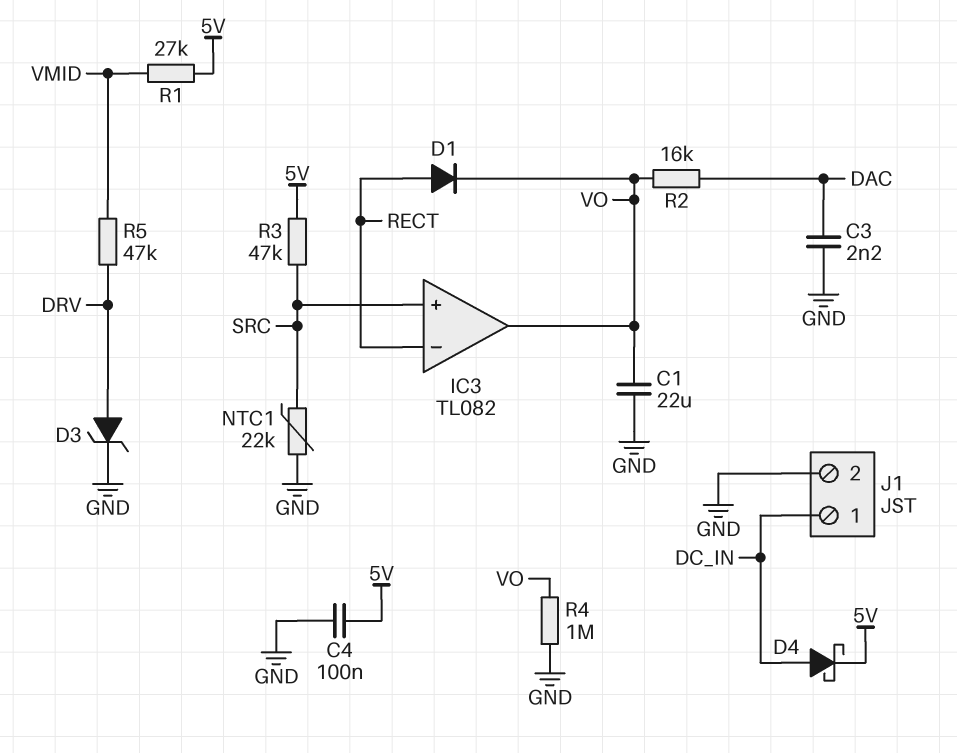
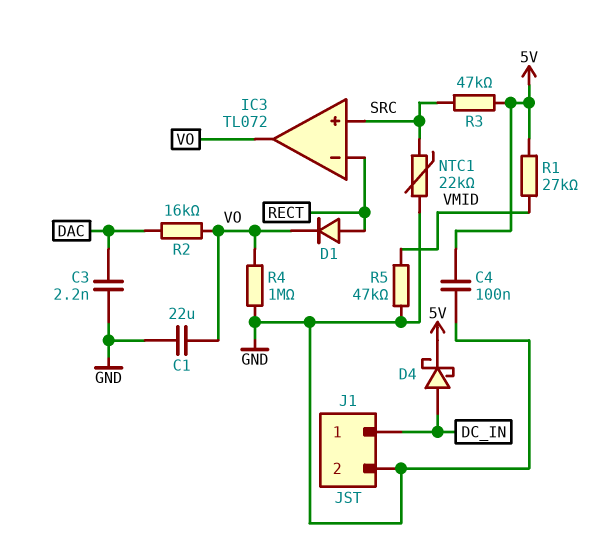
D3: zener (A DRV, K GND) -> none
IC3: TL082 -> TL072
R5: 47k (DRV, VMID) -> 47k (GND, VMID)

